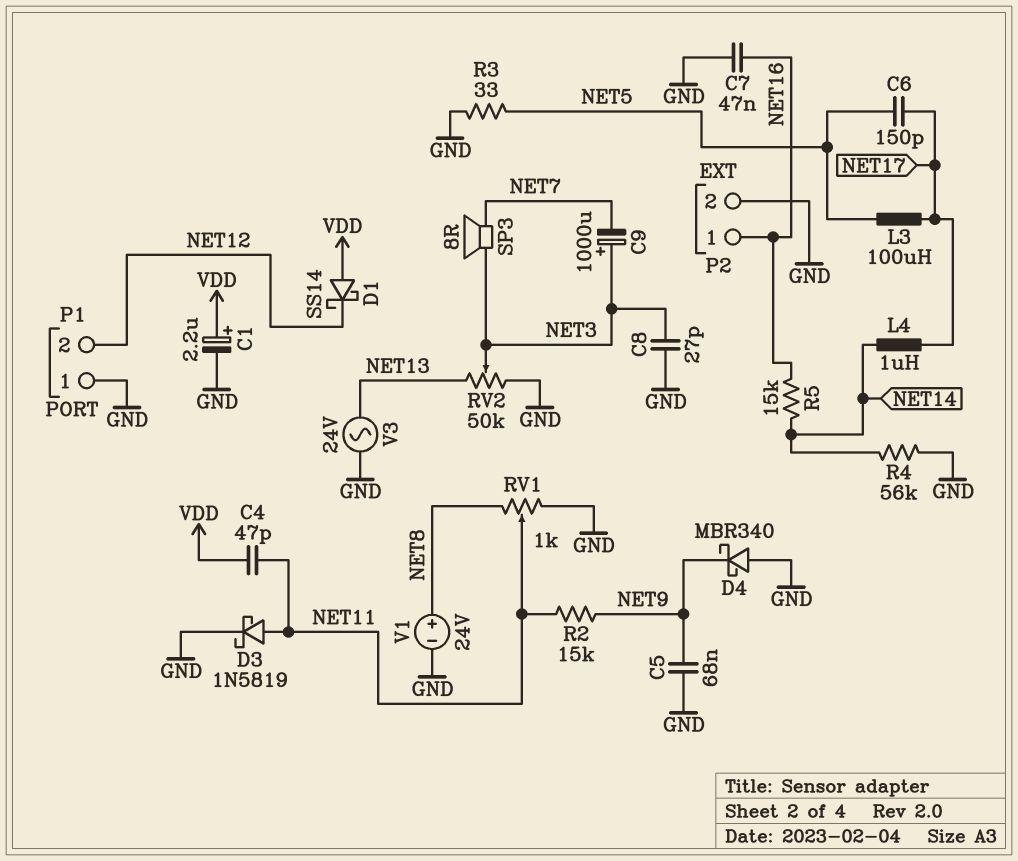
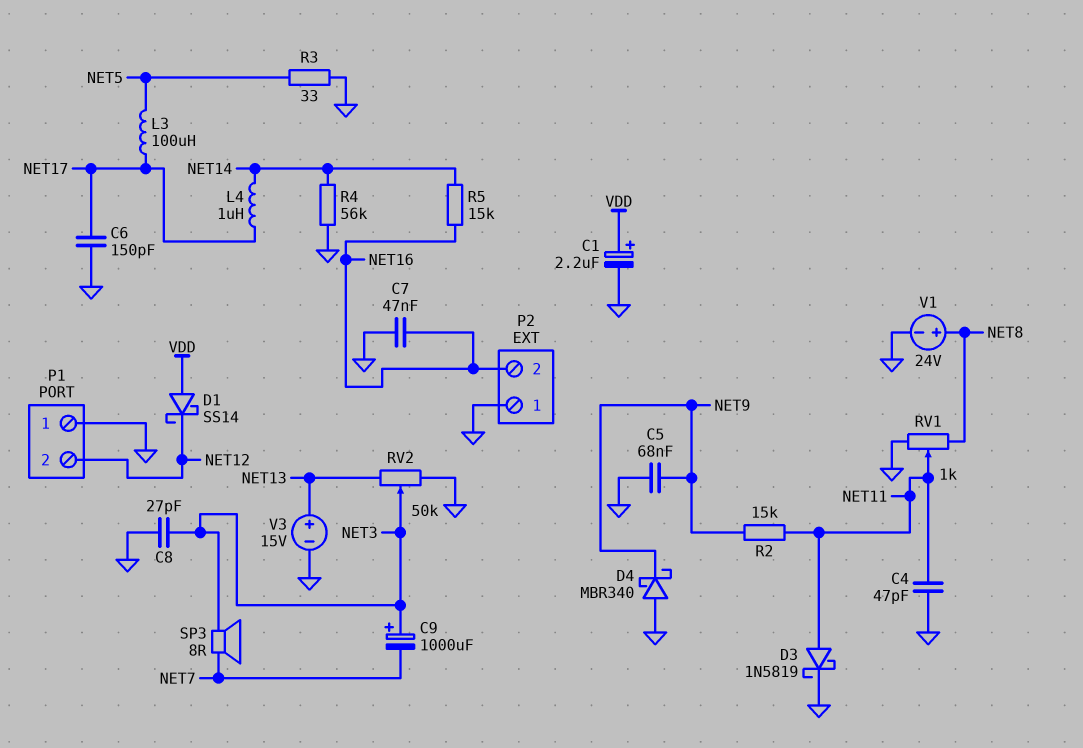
C4: 47pF (NET11, VDD) -> 47pF (GND, NET11)
C6: 150pF (NET5, NET17) -> 150pF (GND, NET17)
P2 pin 1: NET16 -> GND
P2 pin 2: GND -> NET16
V3: AC 24V (GND, NET13) -> 15V (plus NET13, minus GND)

